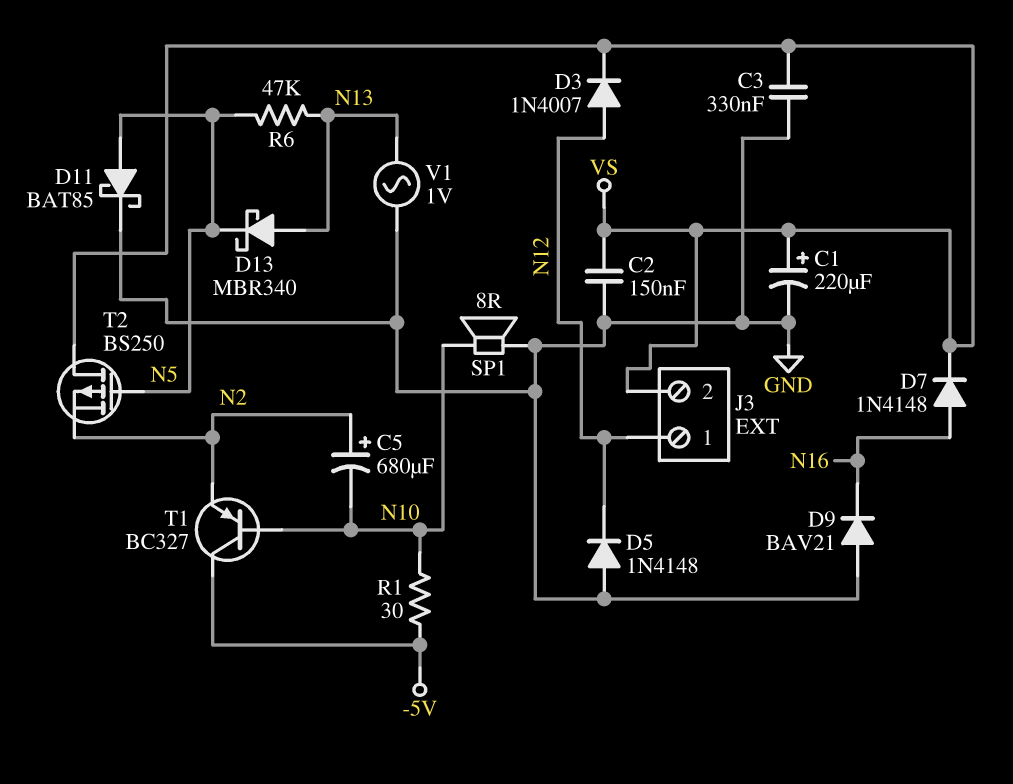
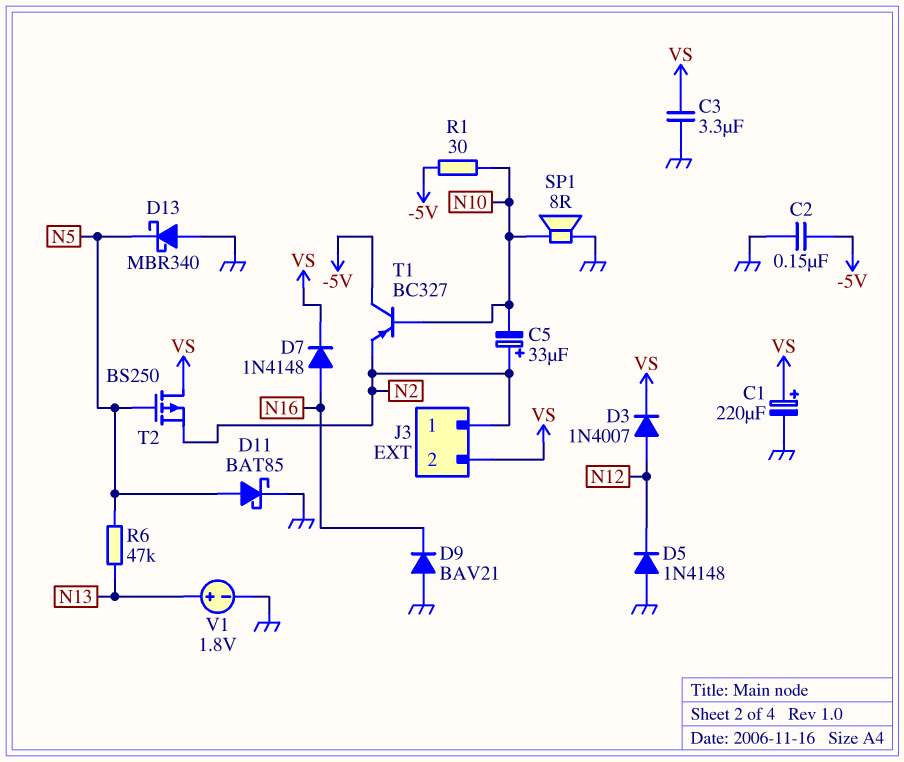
C2: 150nF (GND, VS) -> 150nF (-5V, GND)
C3: 330nF (GND, VS) -> 3.3uF (GND, VS)
C5: 680uF (plus N2, minus N10) -> 33uF (plus N2, minus N10)
D13: schottky MBR340 (A N13, K N5) -> schottky MBR340 (A GND, K N5)
J3 pin 1: N12 -> N2
V1: AC 1V (GND, N13) -> 1.8V (plus N13, minus GND)

